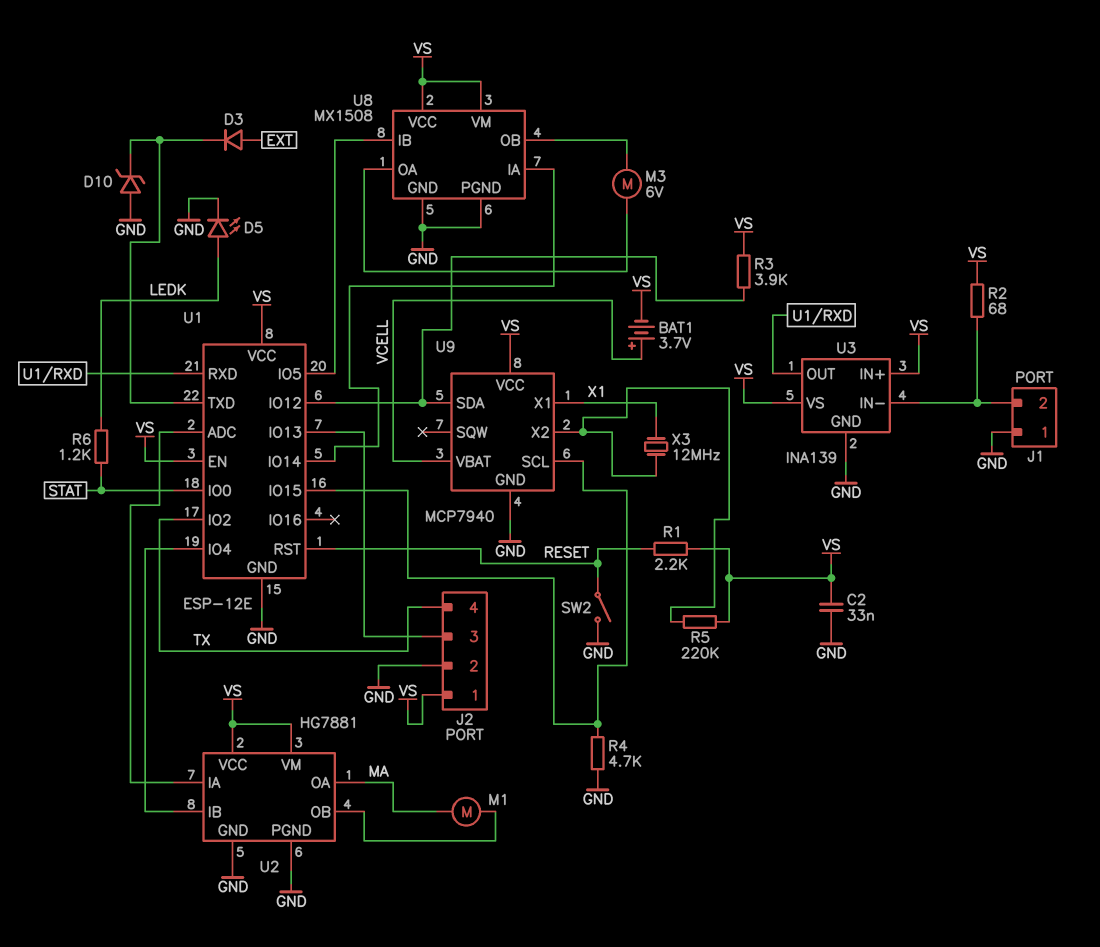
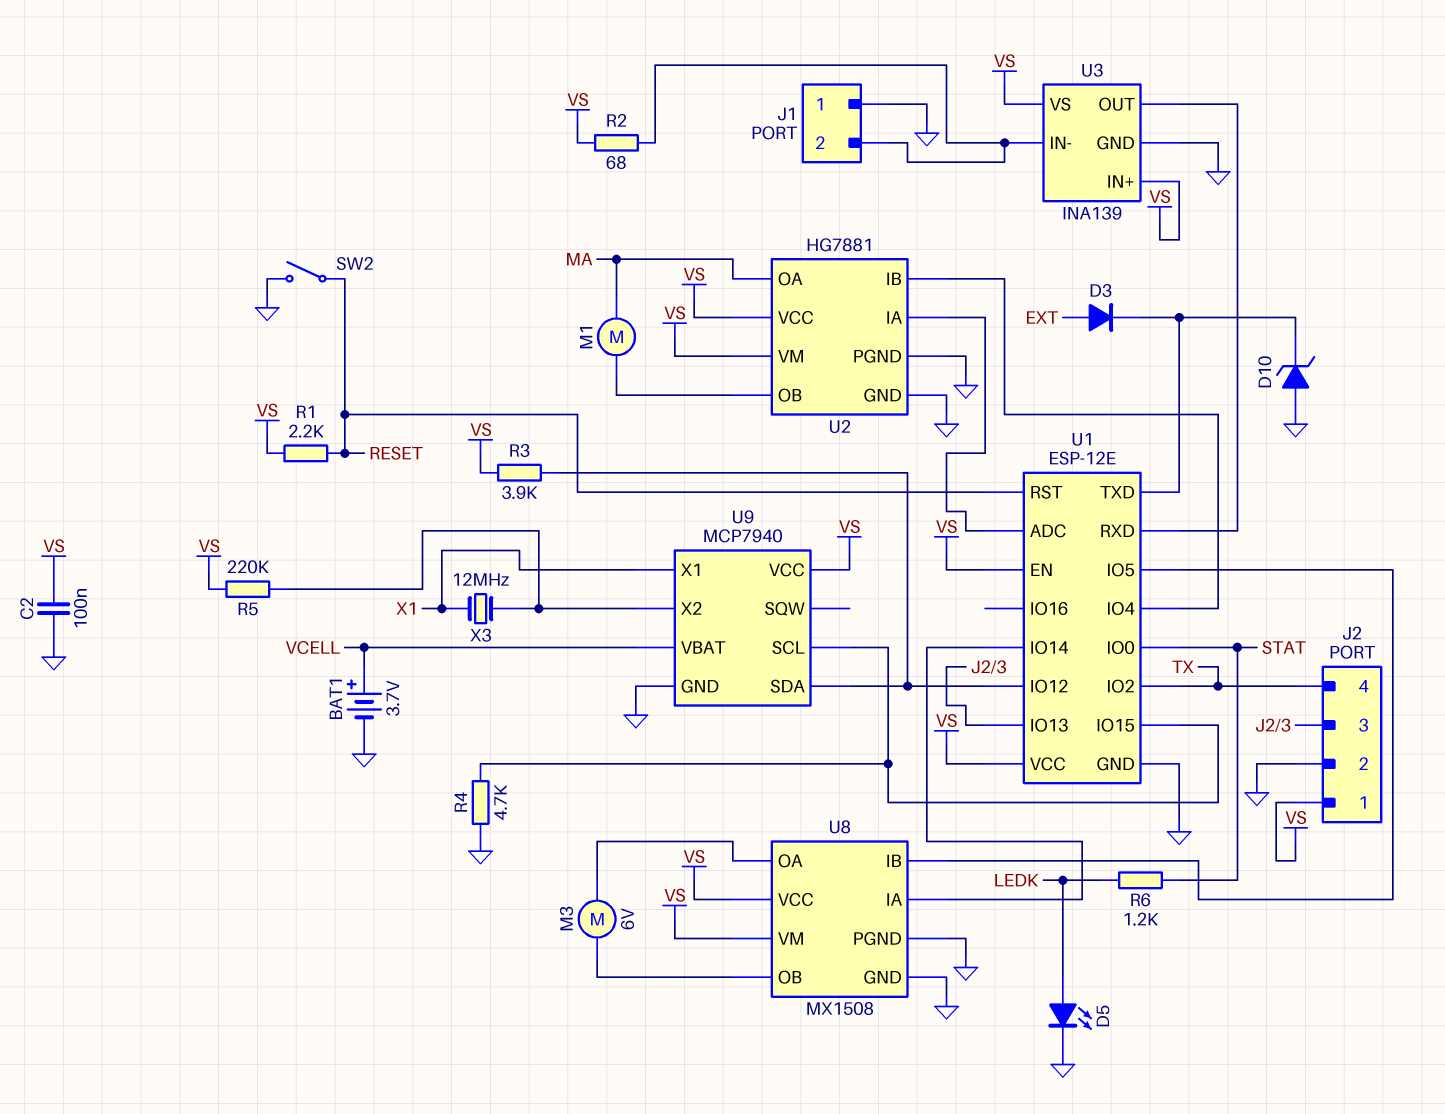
BAT1: 3.7V (plus VCELL, minus VS) -> 3.7V (plus VCELL, minus GND)
C2: 33nF (GND, VS) -> 100nF (GND, VS)

